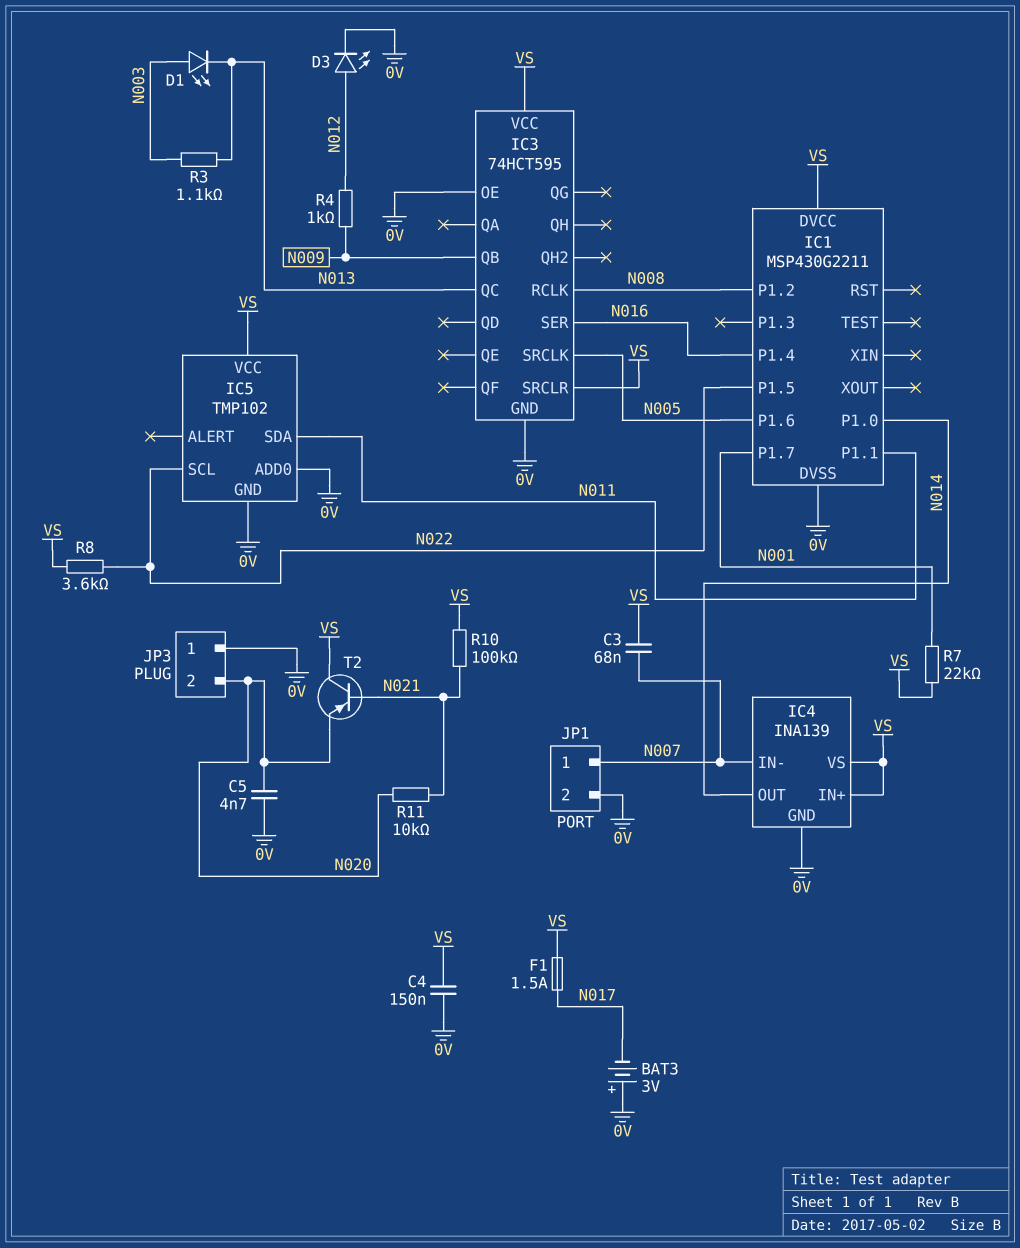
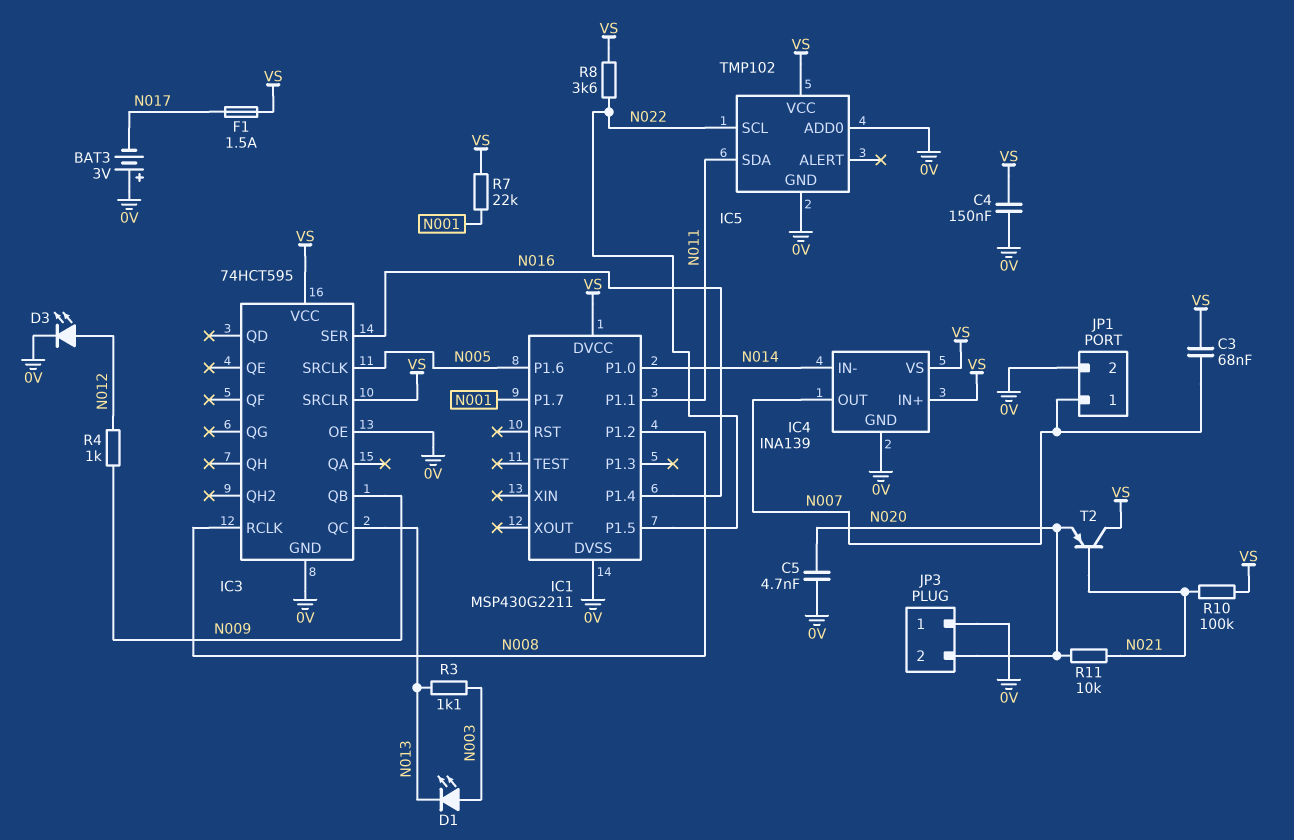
IC4 pin IN-: N007 -> N014
IC4 pin OUT: N014 -> N007

